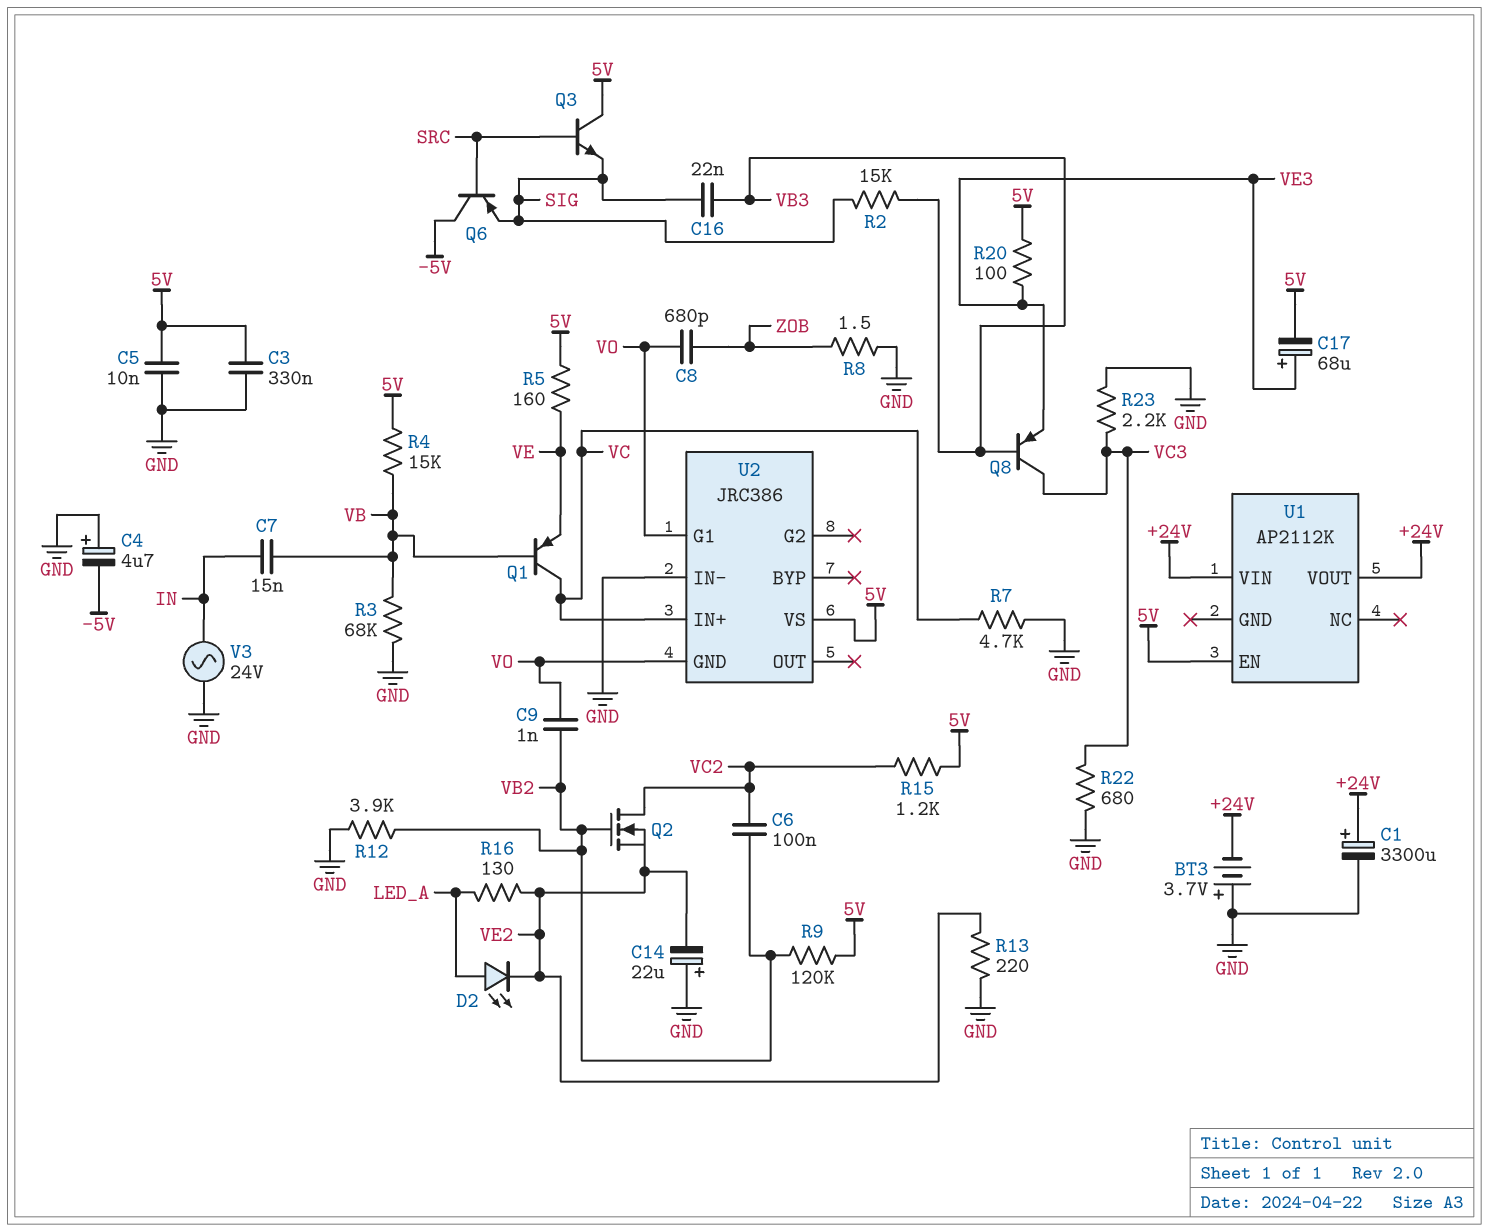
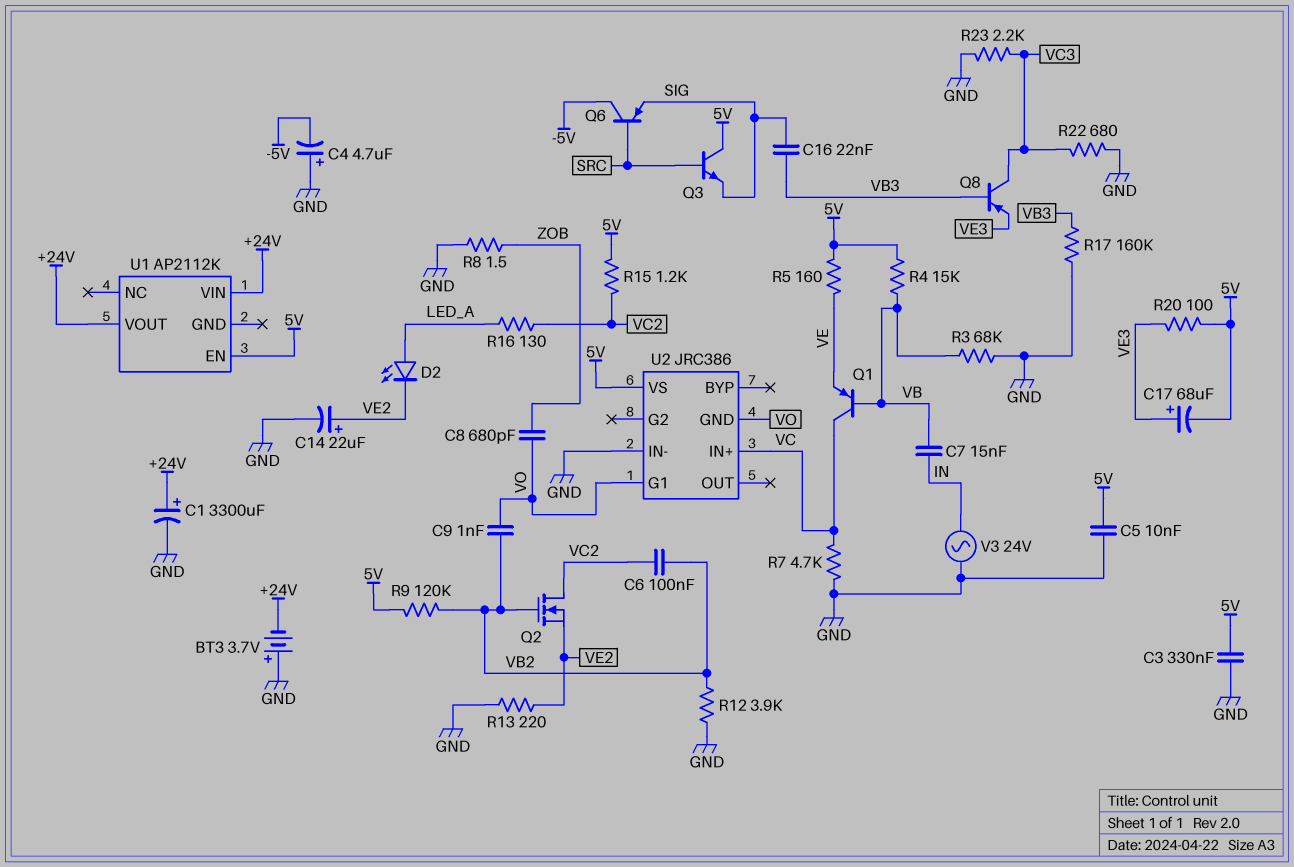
C14: 22uF (plus GND, minus VE2) -> 22uF (plus VE2, minus GND)
R2: 15k (SIG, VB3) -> none
R16: 130 (LED_A, VE2) -> 130 (LED_A, VC2)
R17: none -> 160k (GND, VB3)

